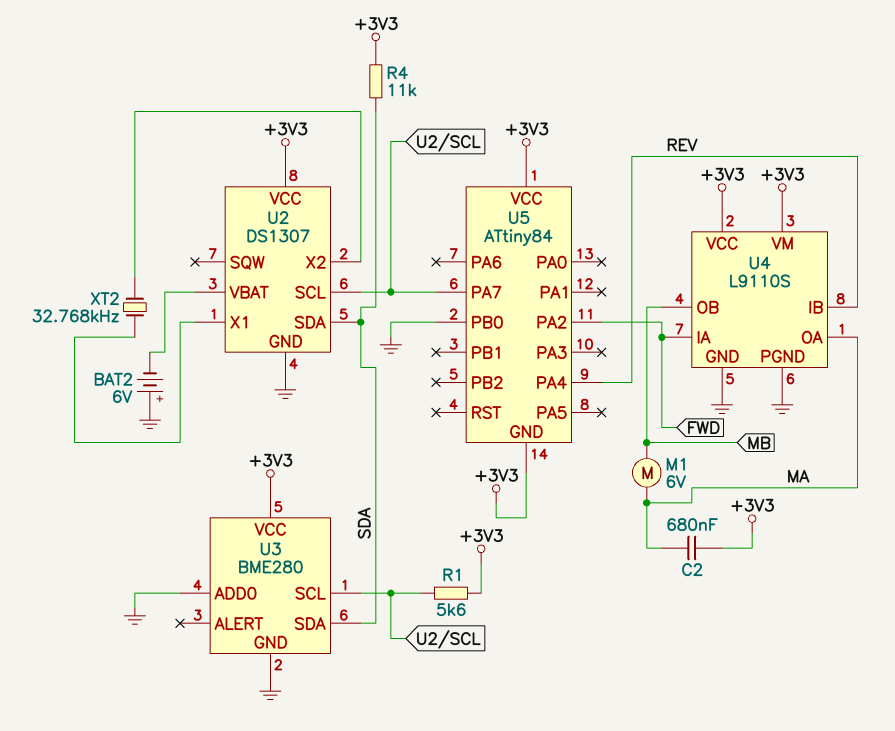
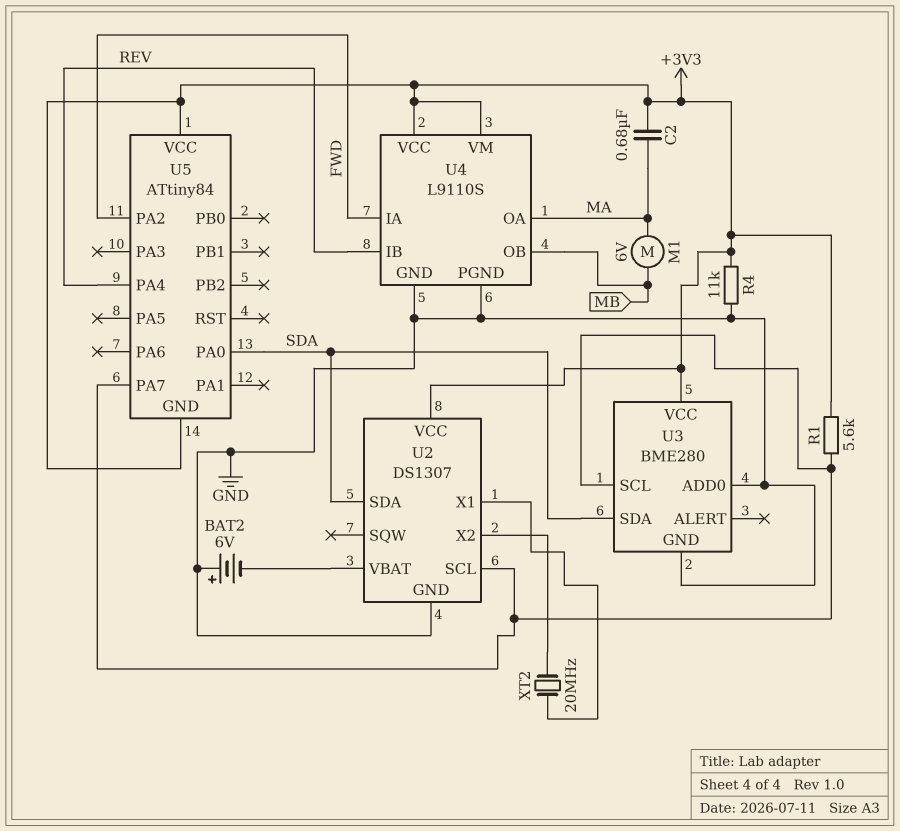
R4: 11k (+3V3, SDA) -> 11k (+3V3, GND)
U5 pin PA0: none -> SDA
U5 pin PB0: GND -> none
XT2: 32.768kHz (U2/X1, U2/X2) -> 20MHz (U2/X1, U2/X2)

